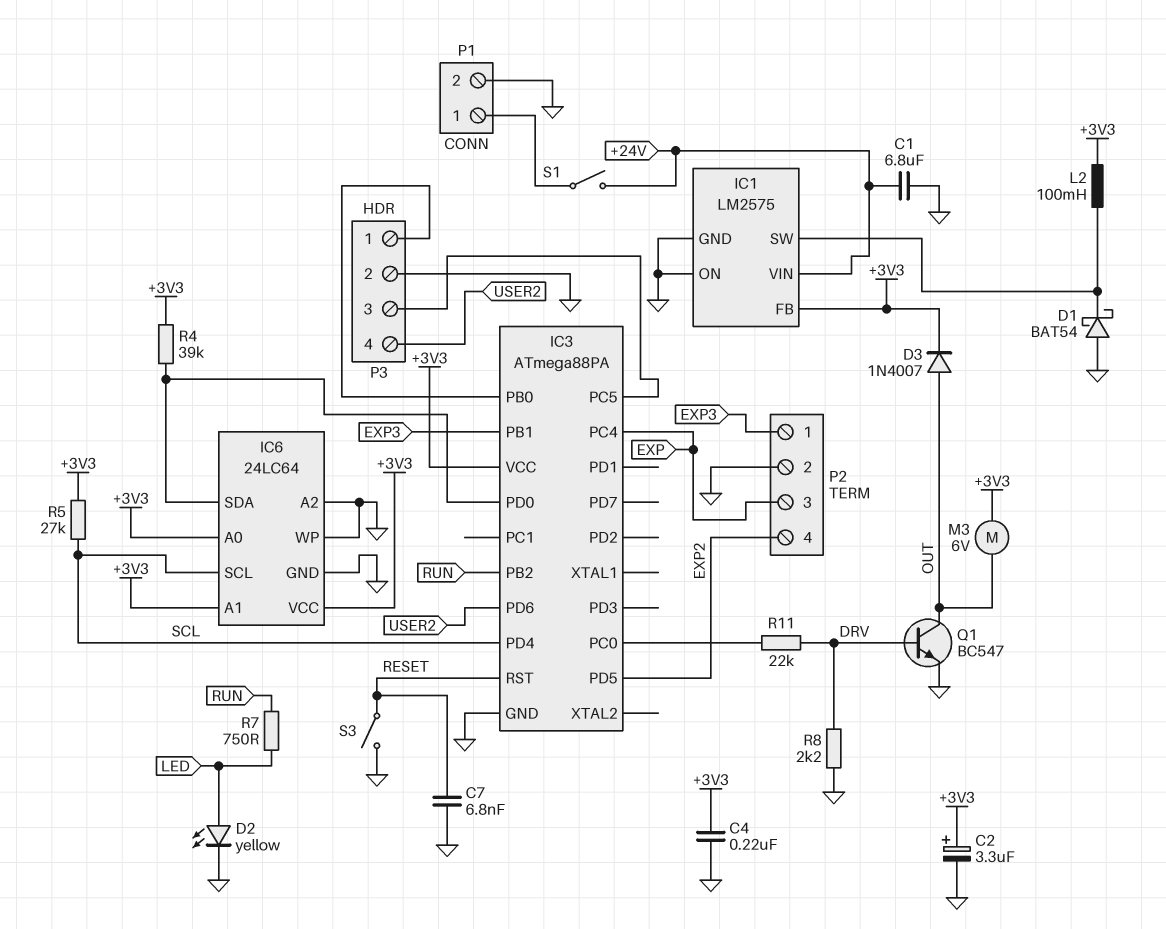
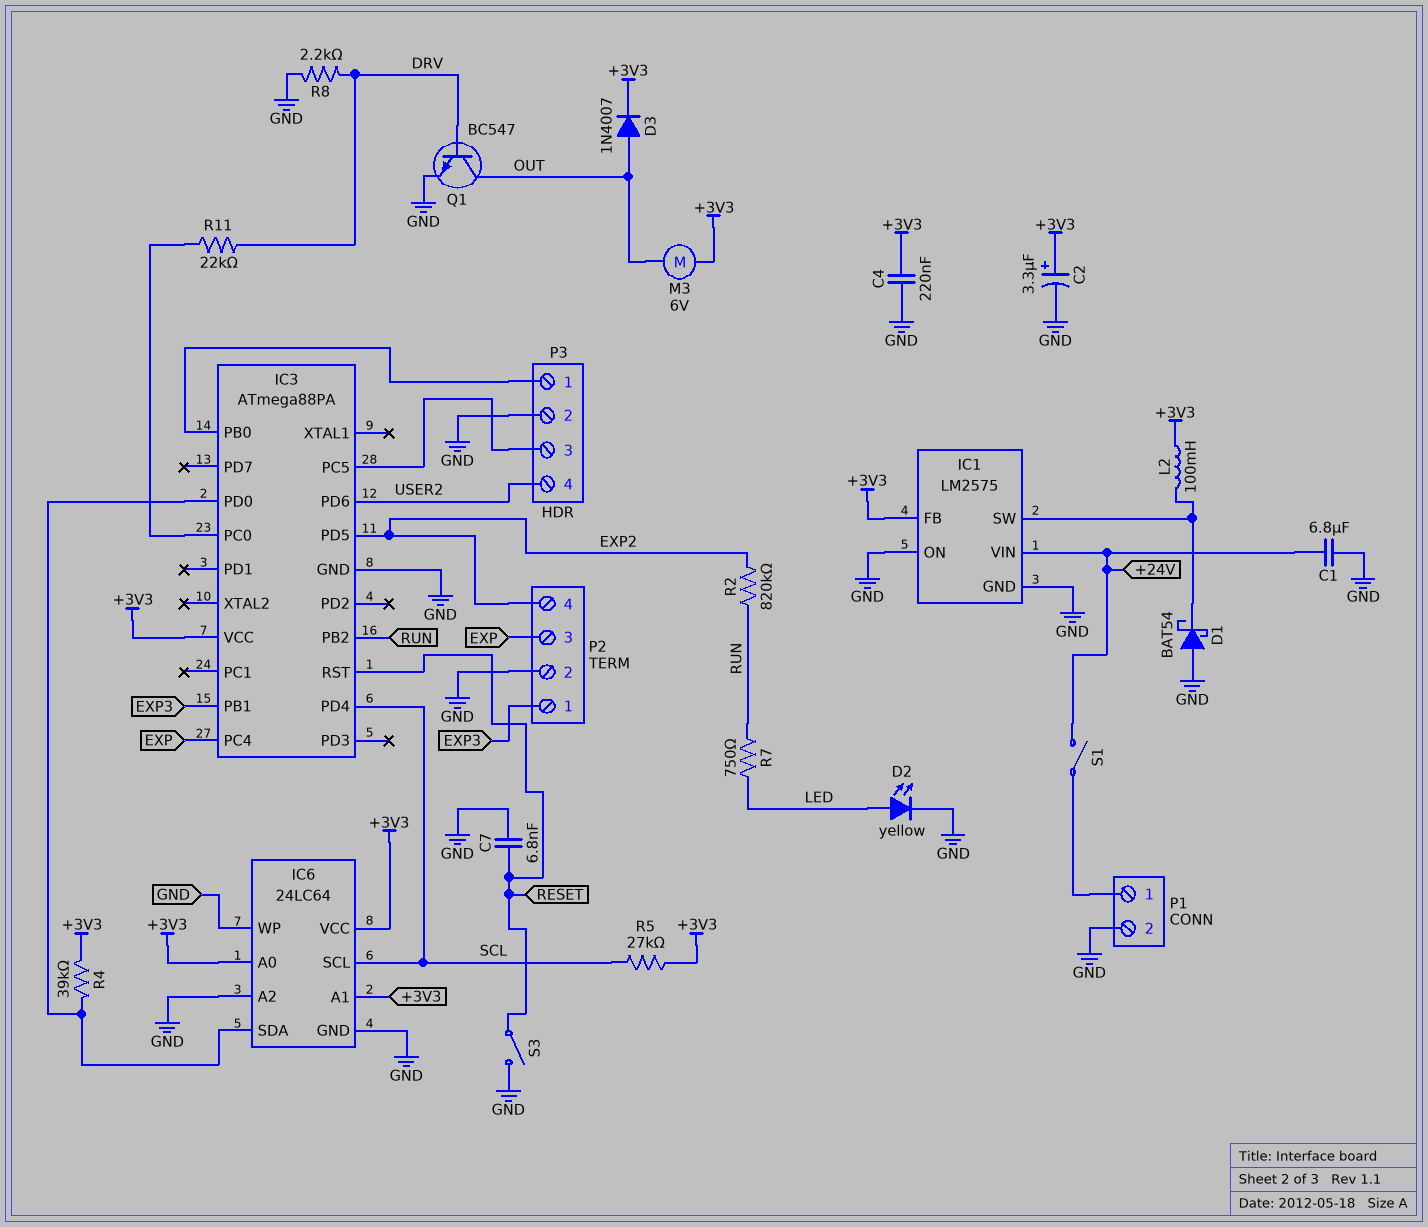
R2: none -> 820k (EXP2, RUN)

